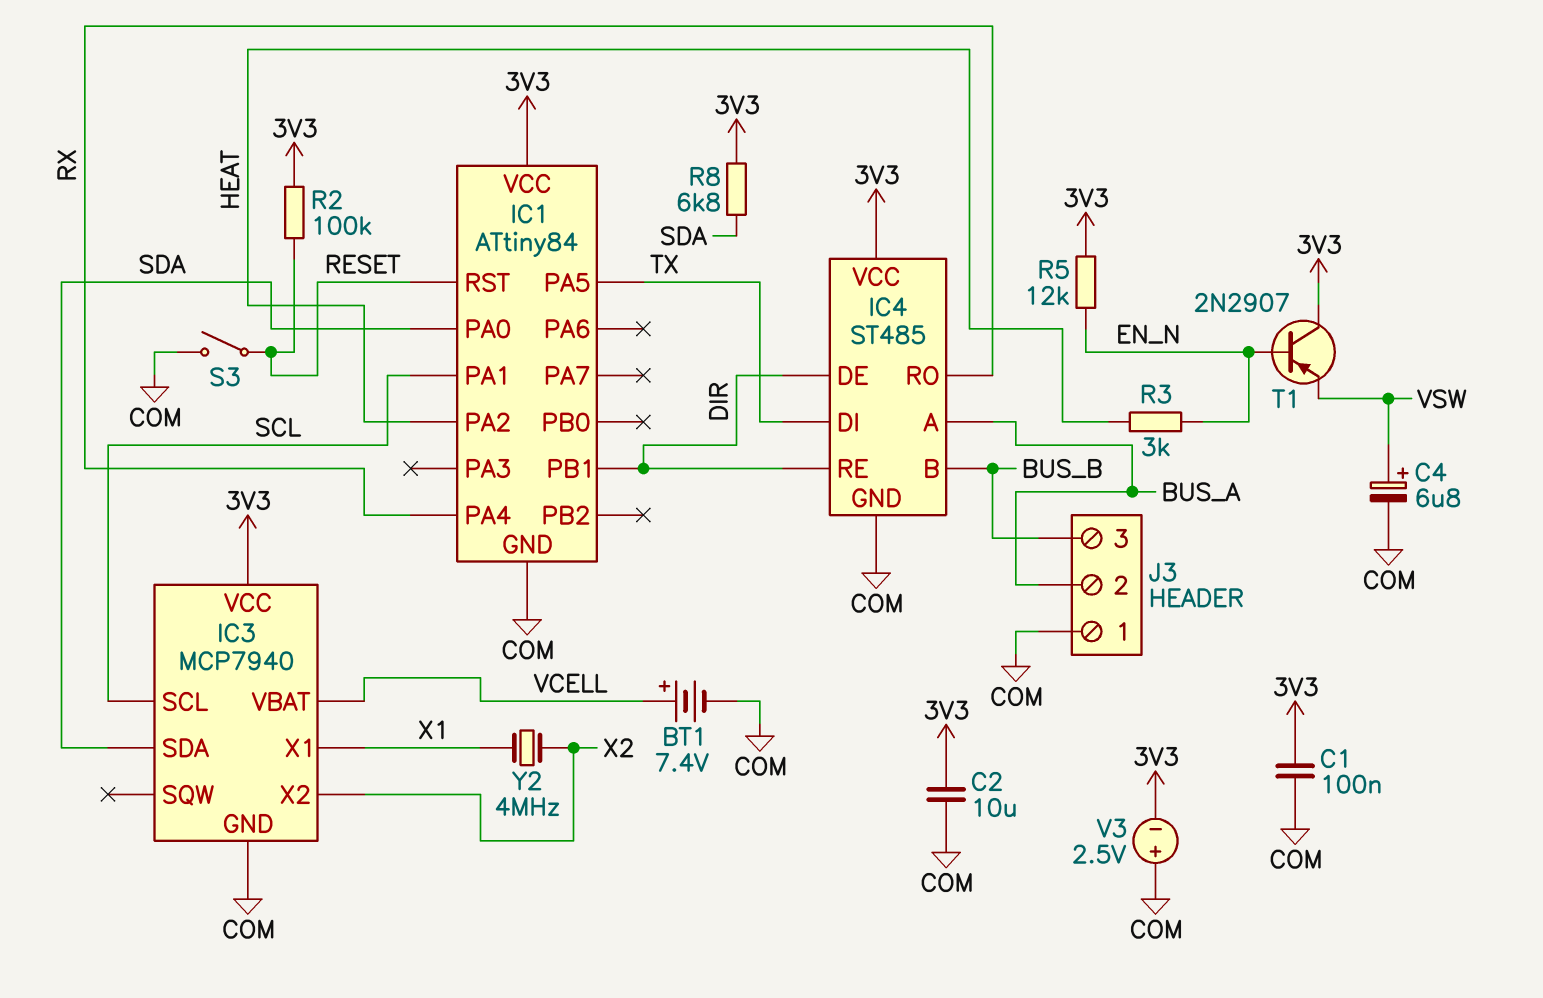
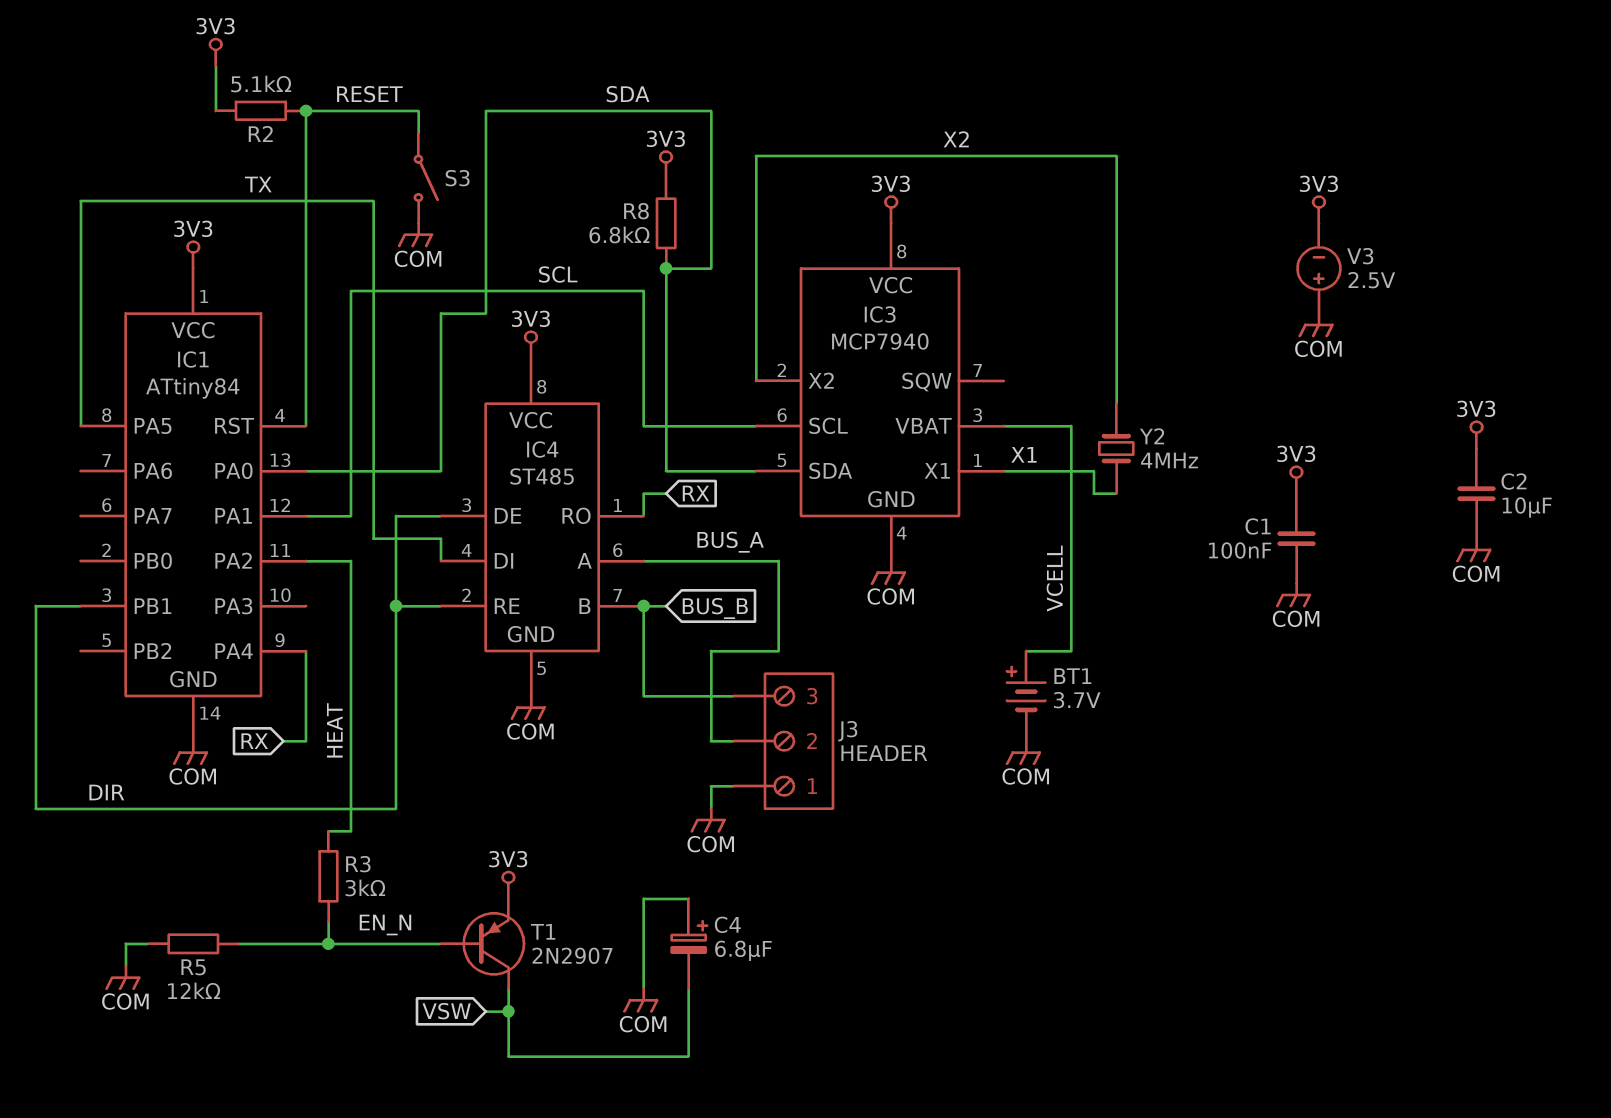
BT1: 7.4V (plus VCELL, minus COM) -> 3.7V (plus VCELL, minus COM)
C4: 6.8uF (plus VSW, minus COM) -> 6.8uF (plus COM, minus VSW)
R2: 100k (3V3, RESET) -> 5.1k (3V3, RESET)
R5: 12k (3V3, EN_N) -> 12k (COM, EN_N)
T1: PNP 2N2907 (B EN_N, C 3V3, E VSW) -> PNP 2N2907 (B EN_N, C VSW, E 3V3)

